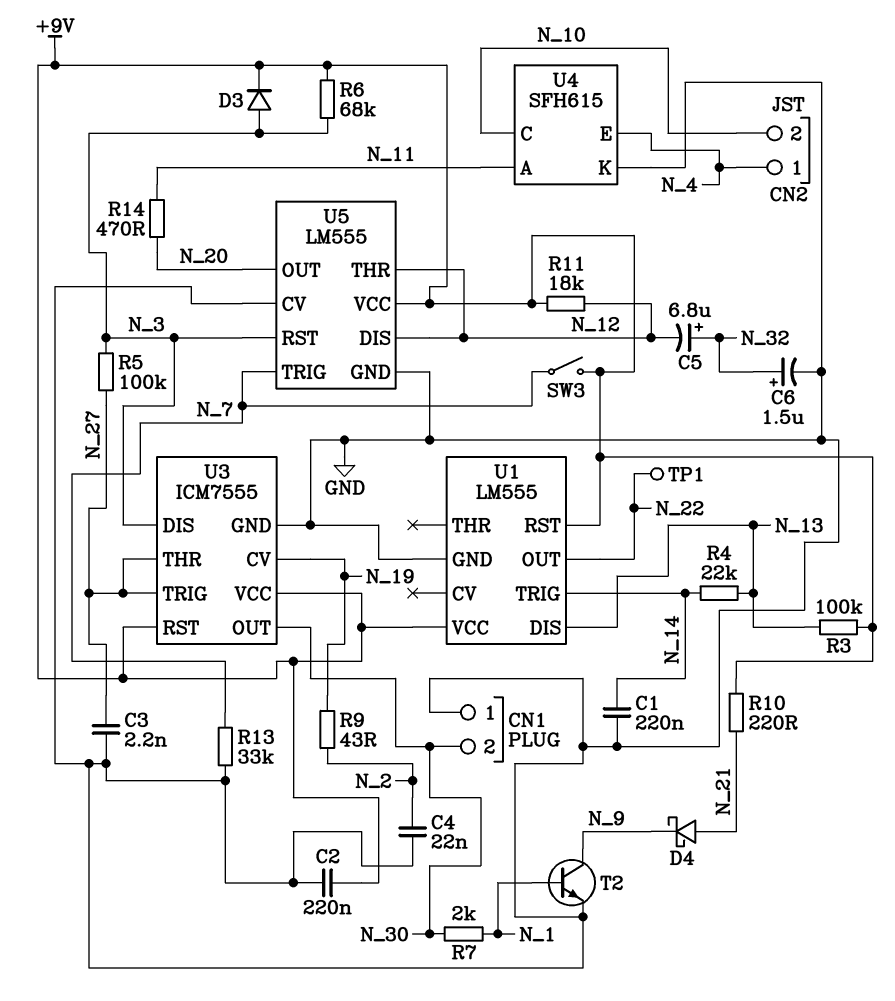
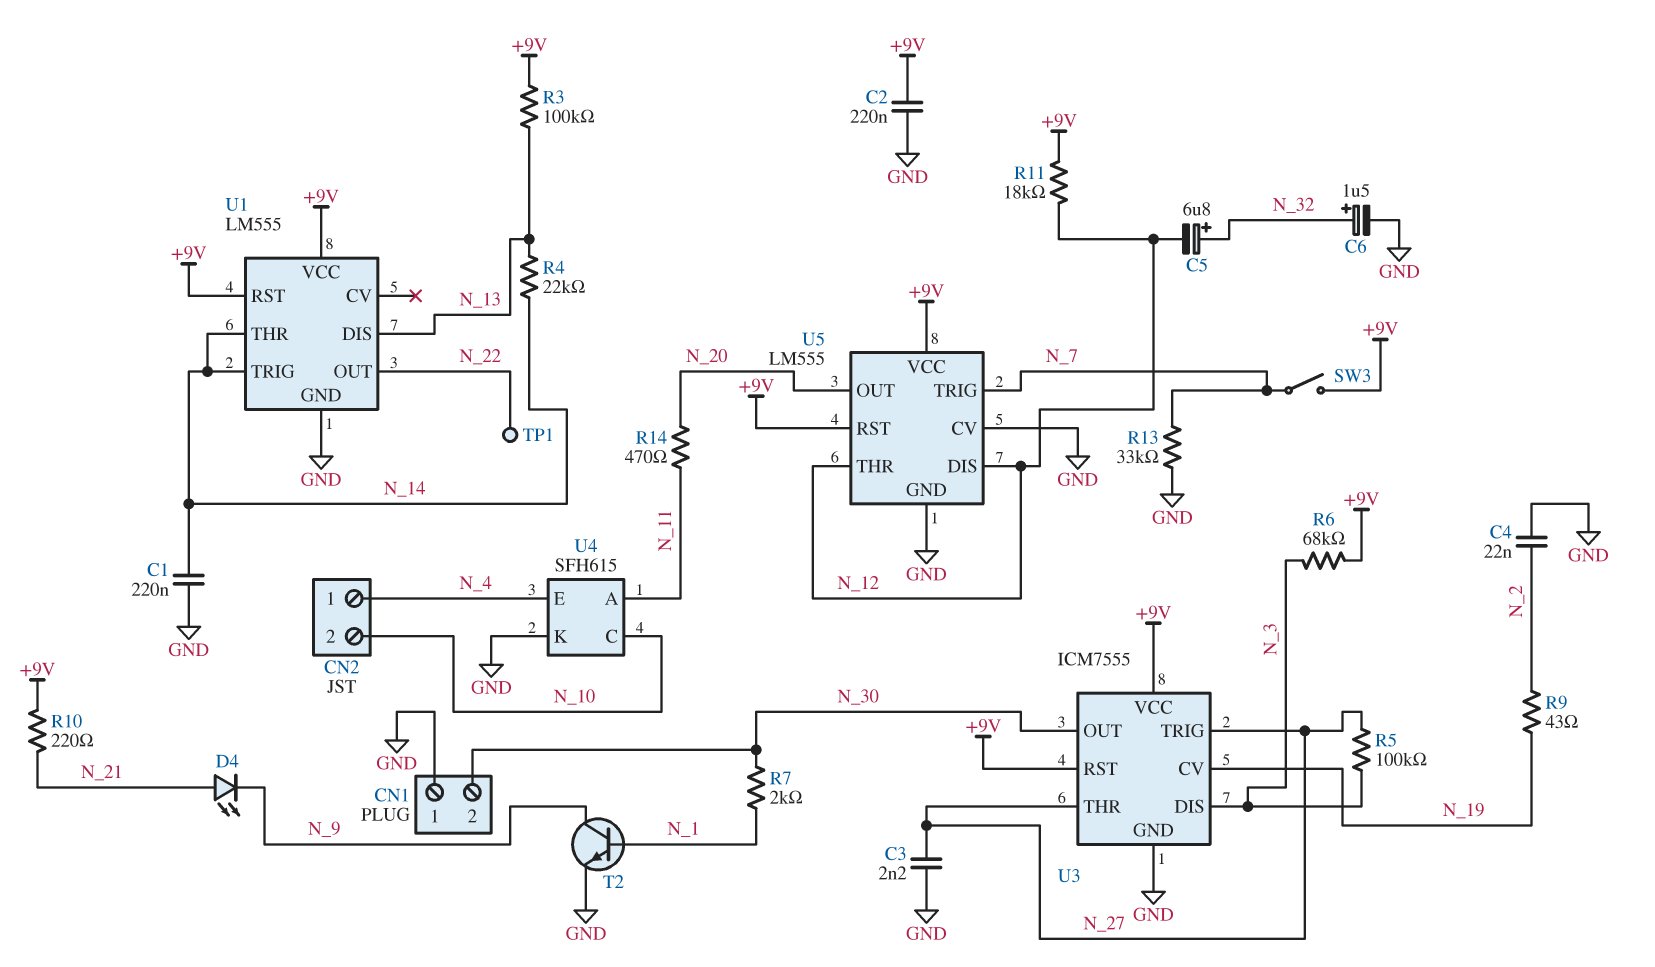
D3: diode (A N_3, K +9V) -> none
D4: schottky (A N_21, K N_9) -> LED (A N_21, K N_9)
U1 pin THR: none -> N_14
U5 pin RST: N_3 -> +9V

